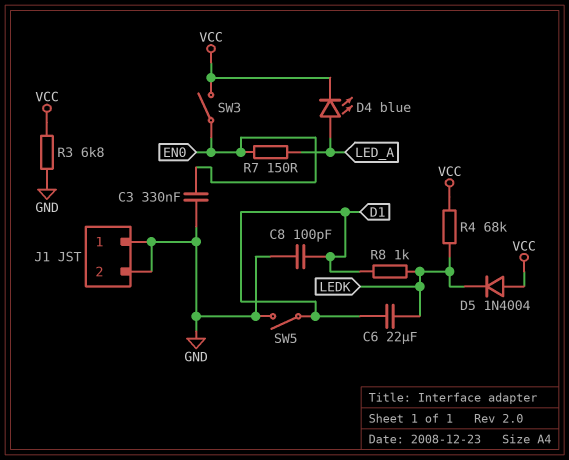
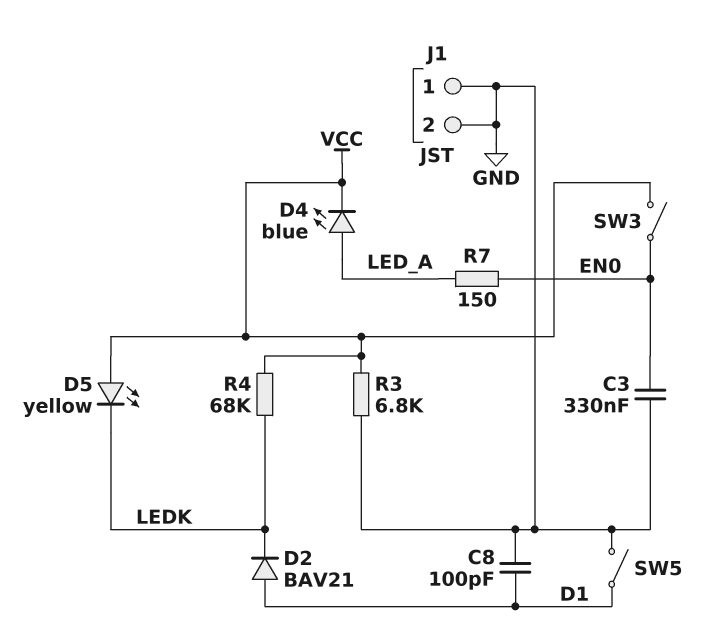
C6: 22uF (D1, LEDK) -> none
D2: none -> diode BAV21 (A D1, K LEDK)
D5: diode 1N4004 (A VCC, K LEDK) -> LED yellow (A VCC, K LEDK)
R8: 1k (D1, LEDK) -> none

